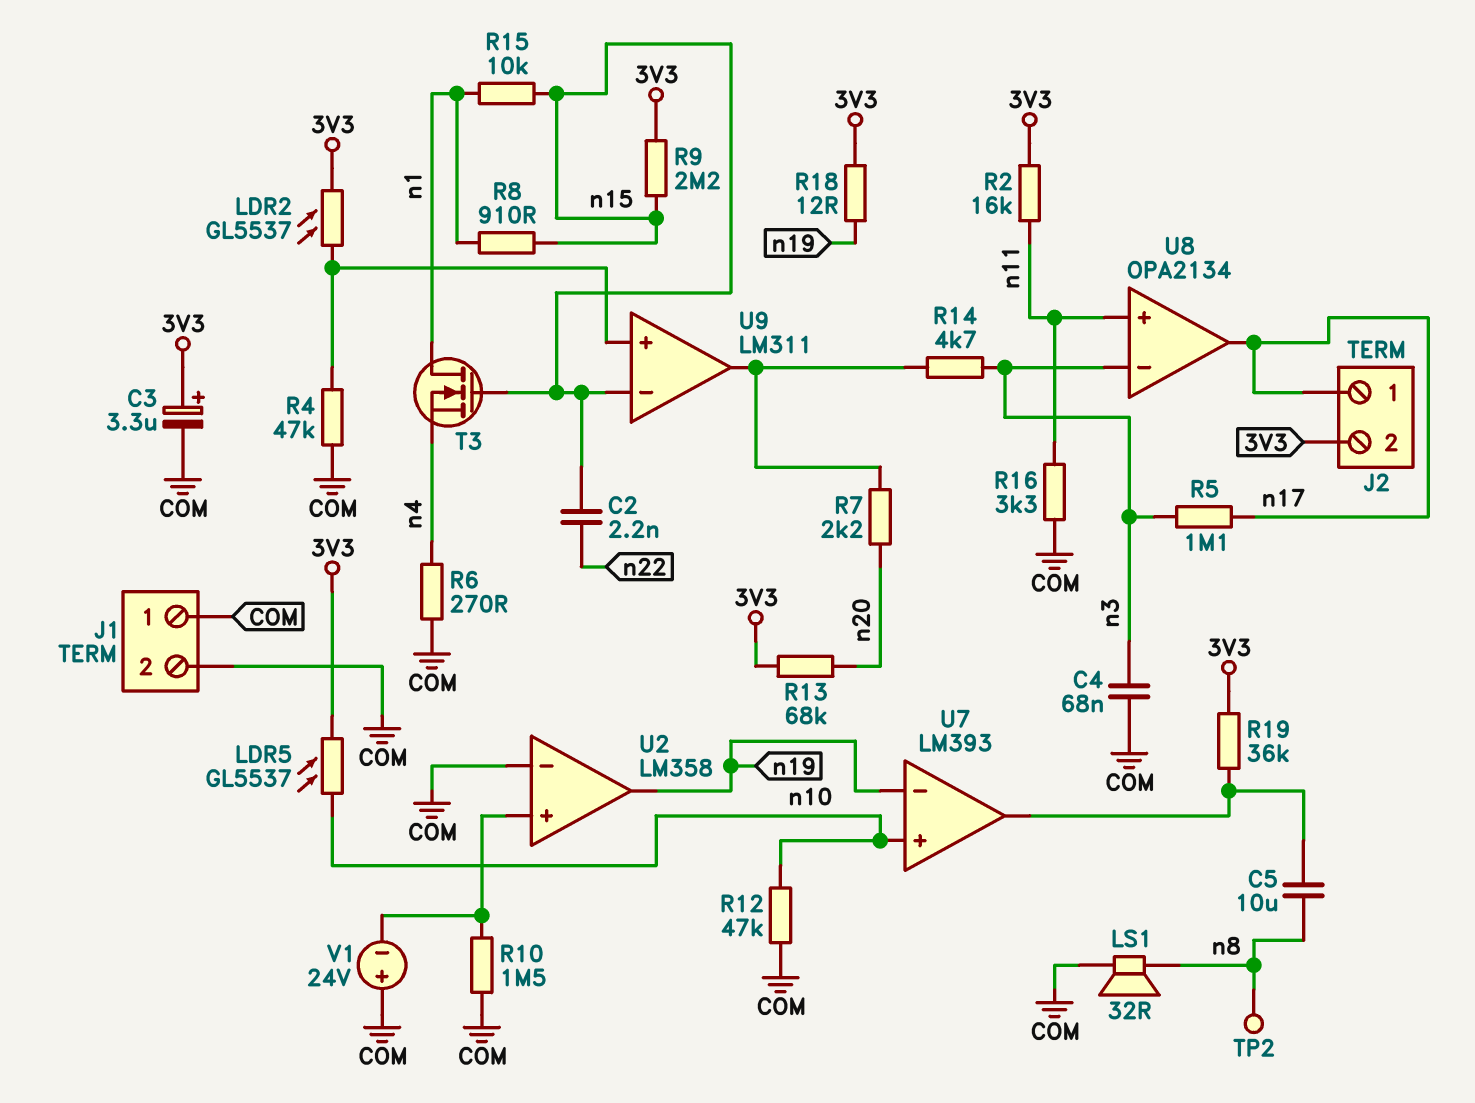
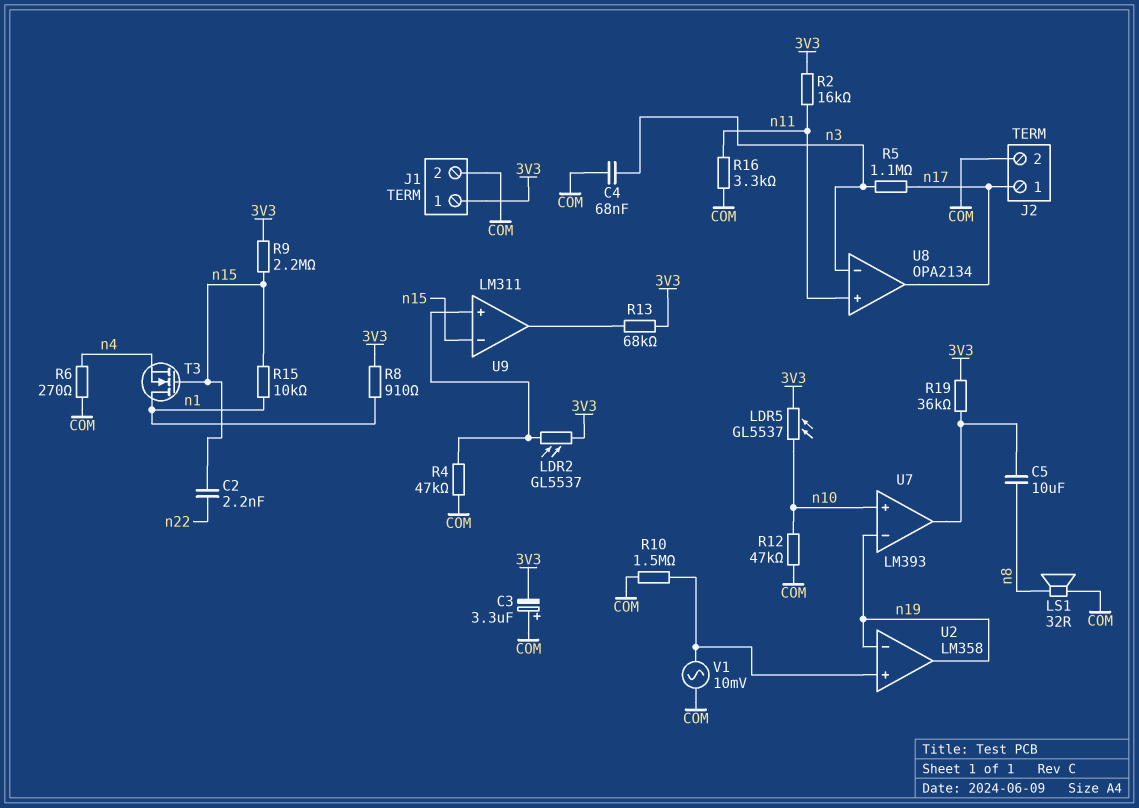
C3: 3.3uF (plus 3V3, minus COM) -> 3.3uF (plus COM, minus 3V3)
J1 pin 1: COM -> 3V3
J2 pin 2: 3V3 -> COM
R7: 2.2k (U9/out, n20) -> none
R8: 910 (n1, n15) -> 910 (3V3, n1)
R13: 68k (3V3, n20) -> 68k (3V3, U9/out)
R14: 4.7k (U9/out, n3) -> none
R18: 12 (3V3, n19) -> none
TP2: test point (n8) -> none
U2 pin in-: COM -> n19
V1: 24V (plus COM, minus U2/in+) -> AC 10mV (COM, U2/in+)

